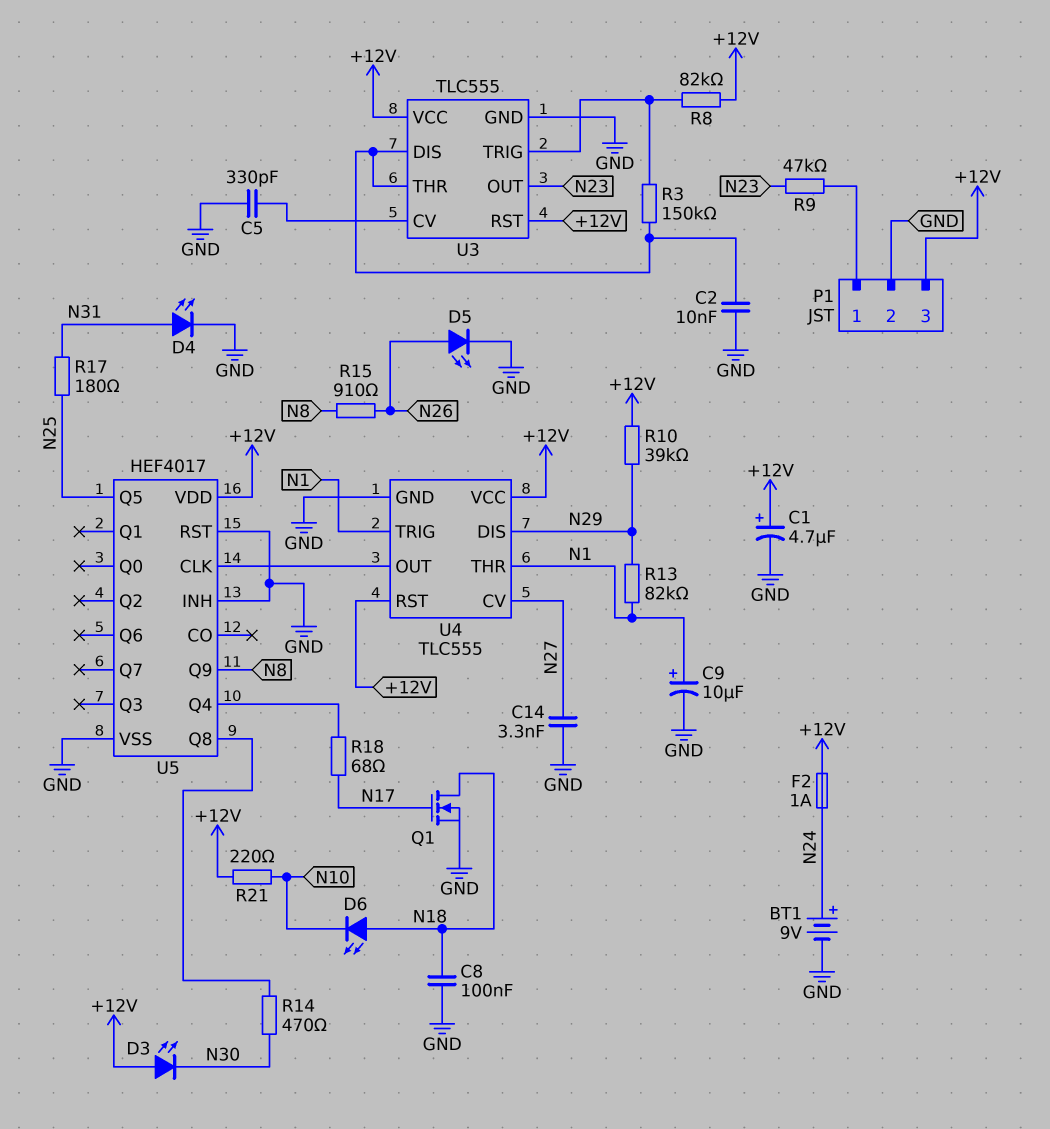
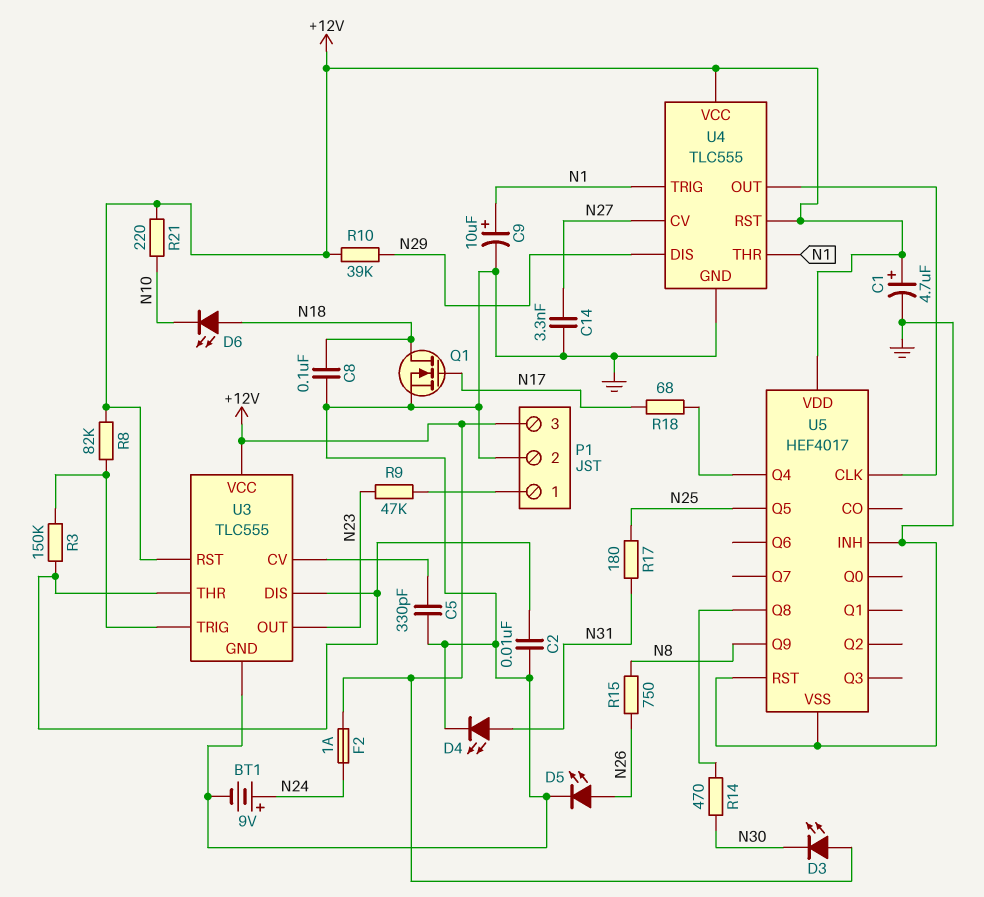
R13: 82k (N1, N29) -> none
R15: 910 (N8, N26) -> 750 (N8, N26)

